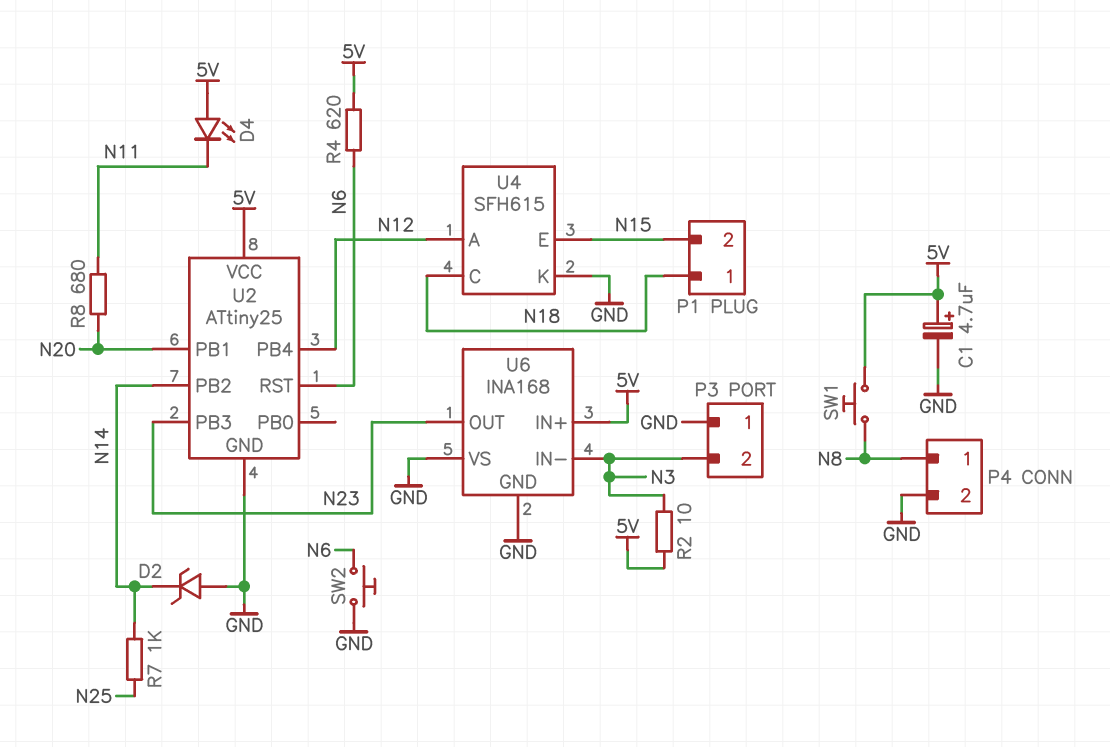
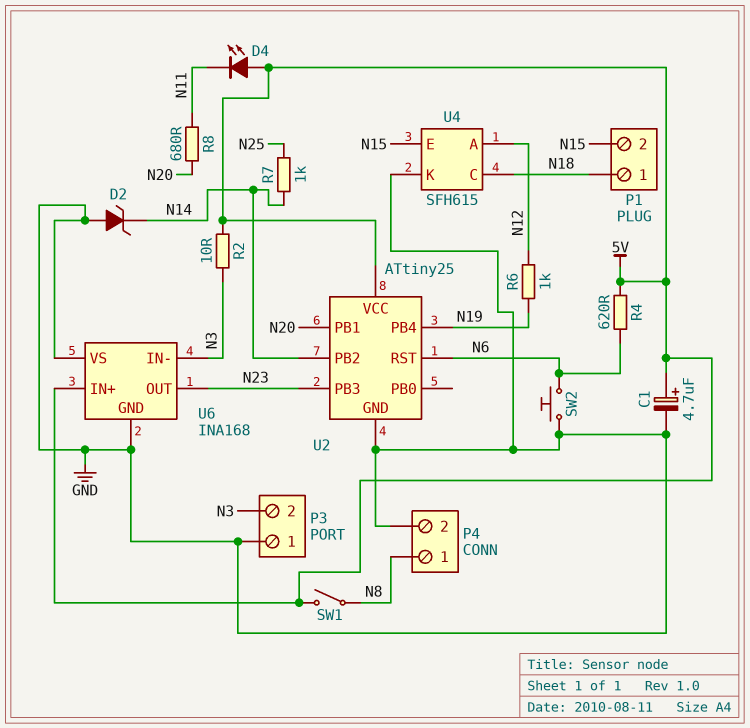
R6: none -> 1k (N12, N19)
SW1: button (5V, N8) -> switch (5V, N8)
U2 pin PB4: N12 -> N19

